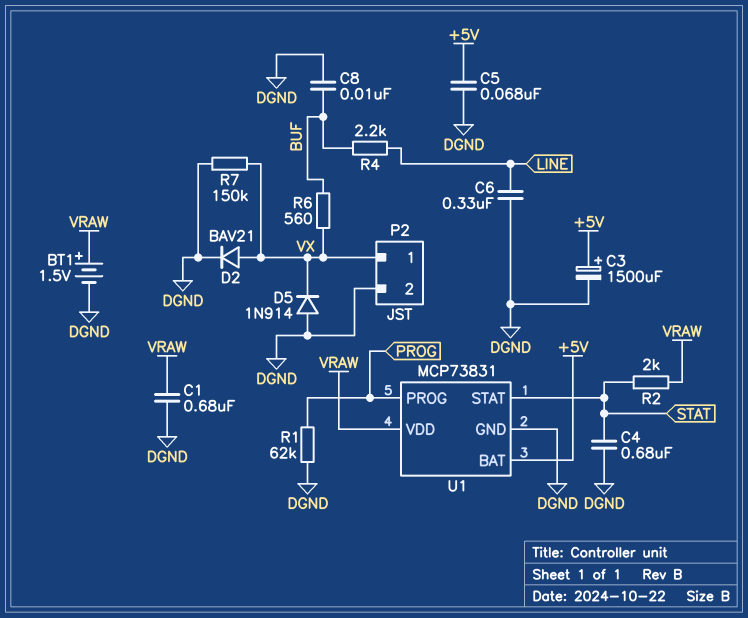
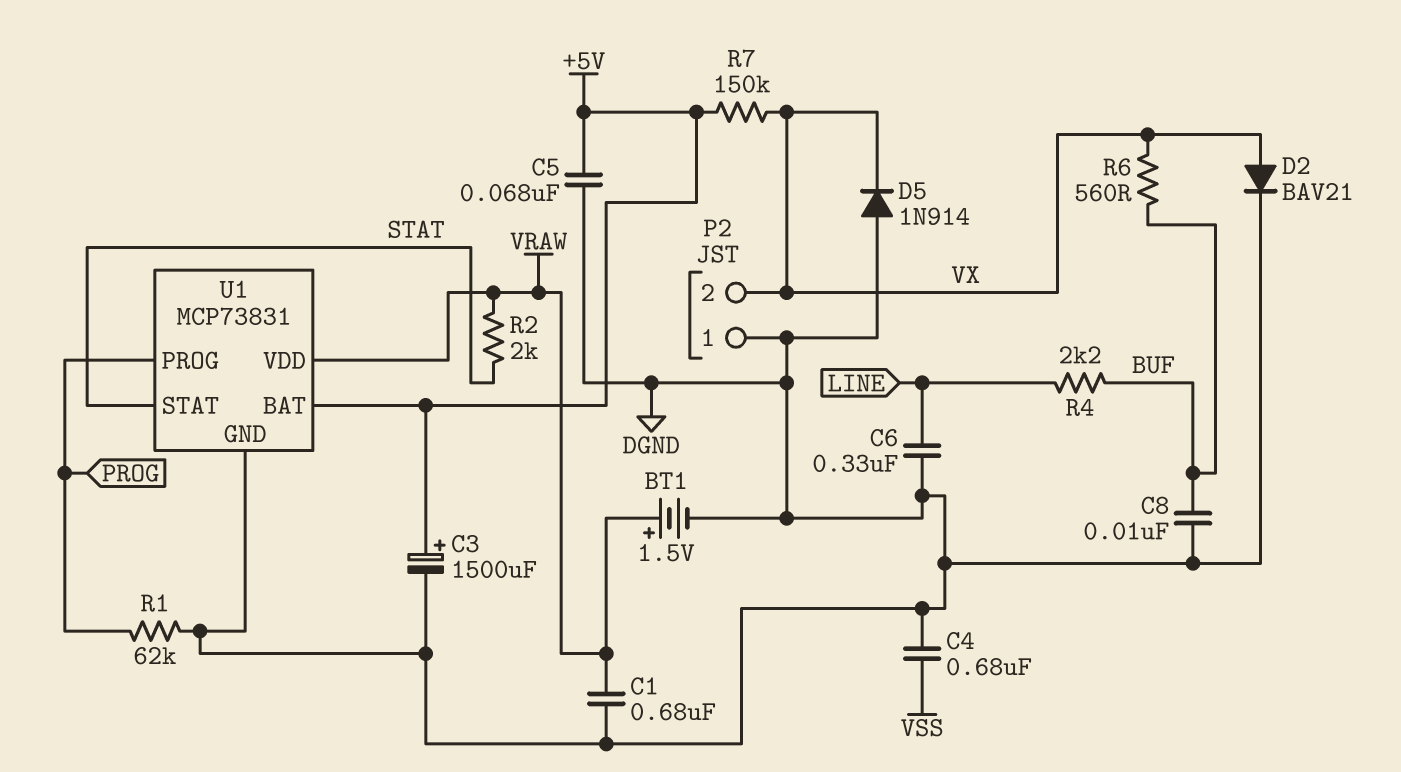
C4: 680nF (DGND, STAT) -> 680nF (DGND, VSS)
P2 pin 1: VX -> DGND
P2 pin 2: DGND -> VX
R7: 150k (DGND, VX) -> 150k (+5V, VX)

